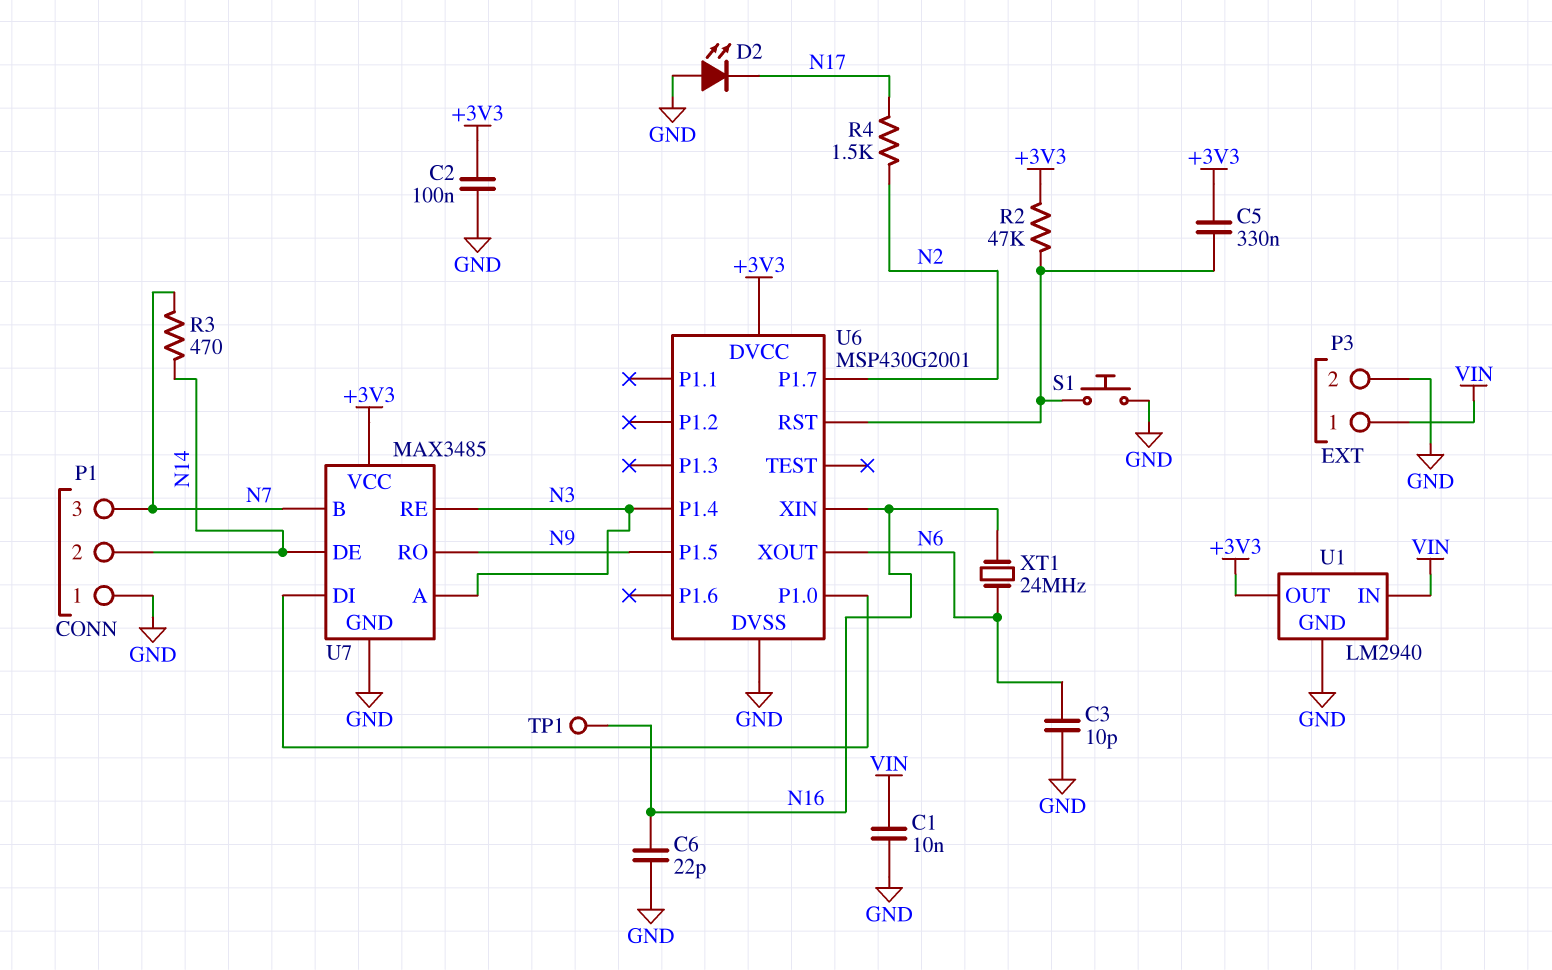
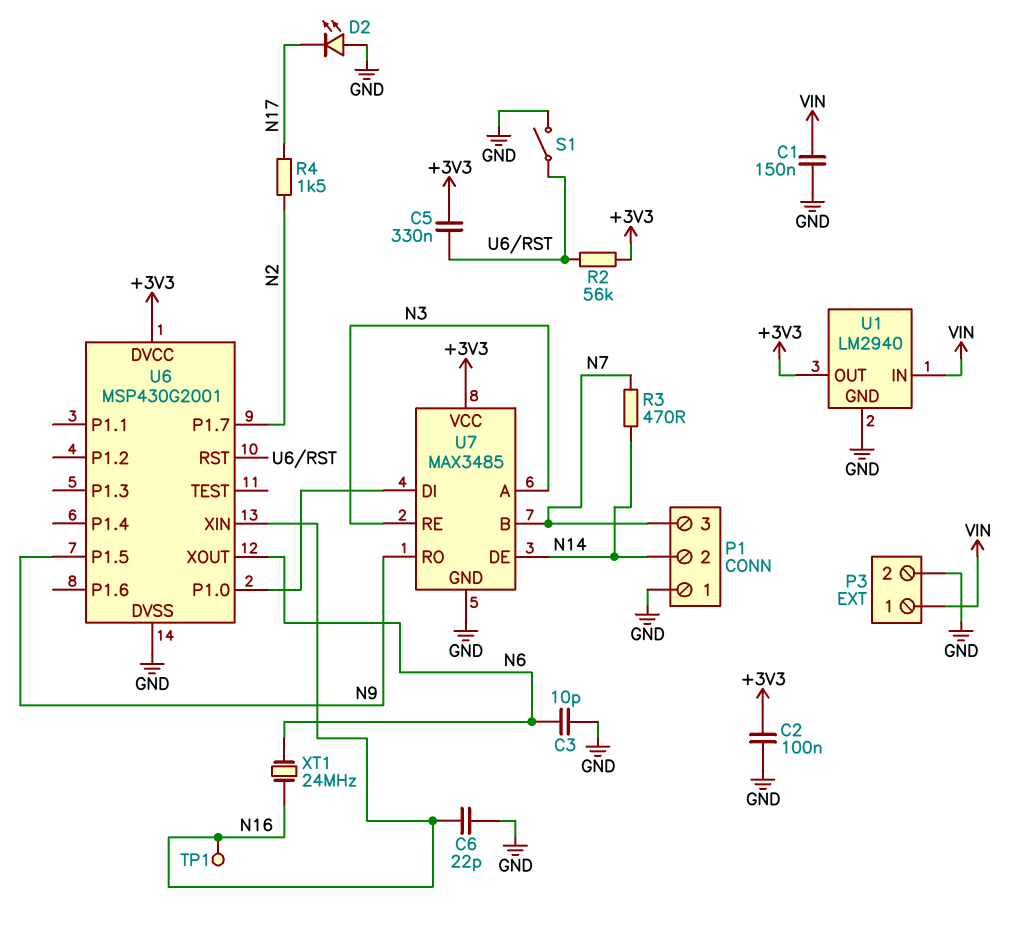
C1: 10nF (GND, VIN) -> 150nF (GND, VIN)
R2: 47k (+3V3, U6/RST) -> 56k (+3V3, U6/RST)
S1: button (GND, U6/RST) -> switch (GND, U6/RST)
U6 pin P1.4: N3 -> none

